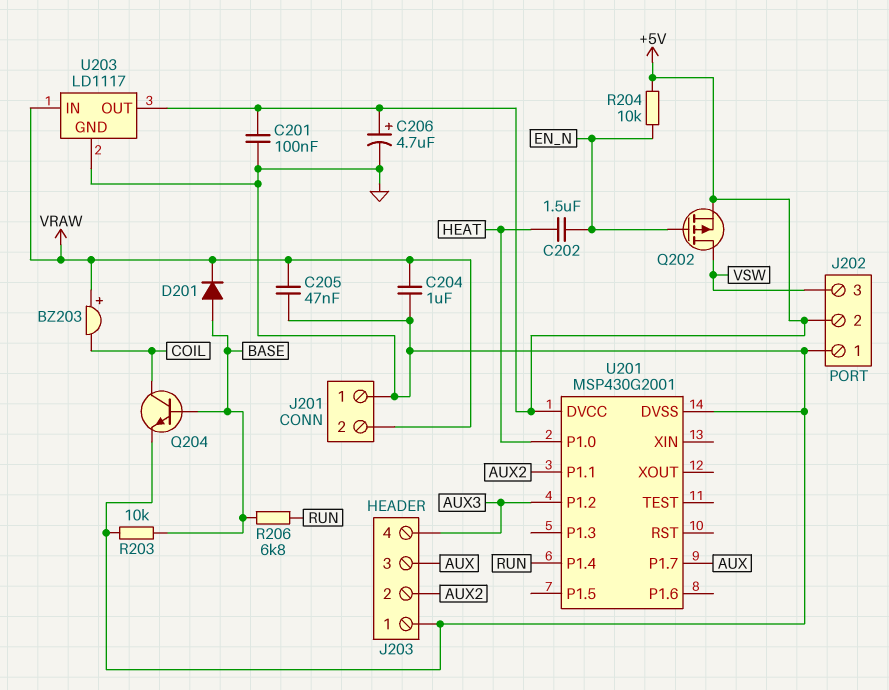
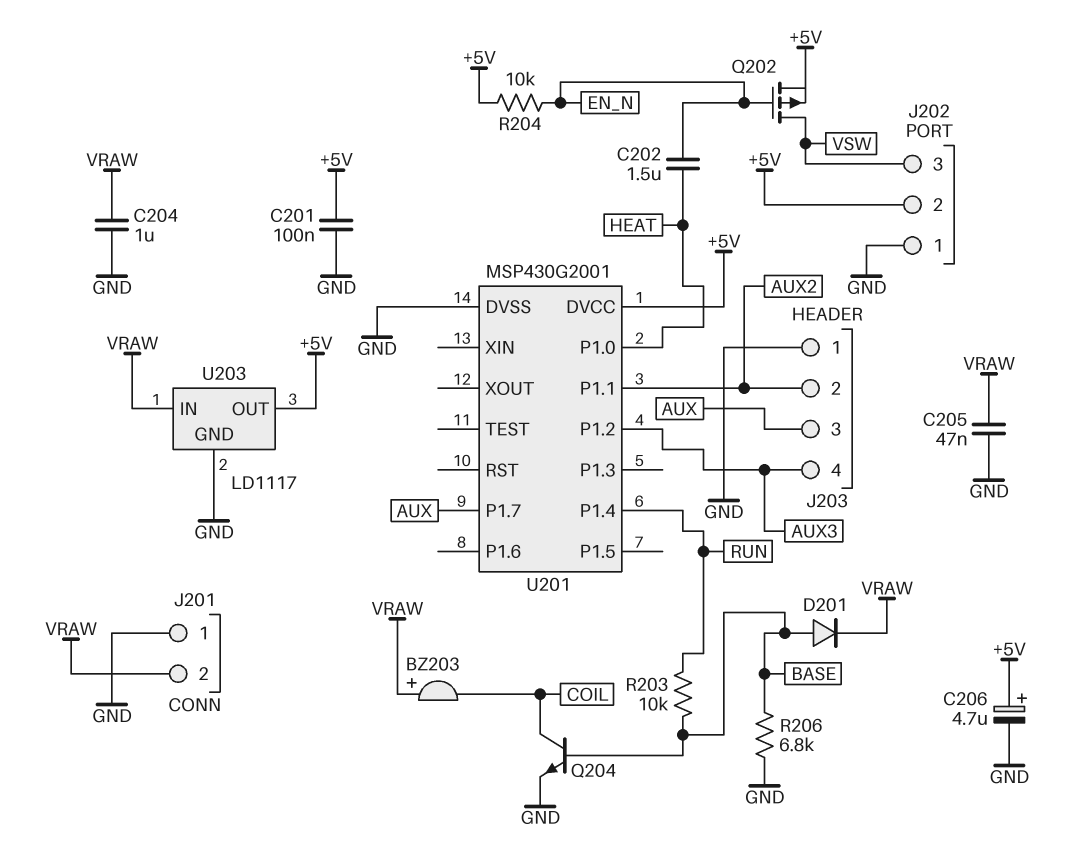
R203: 10k (BASE, GND) -> 10k (BASE, RUN)
R206: 6.8k (BASE, RUN) -> 6.8k (BASE, GND)

